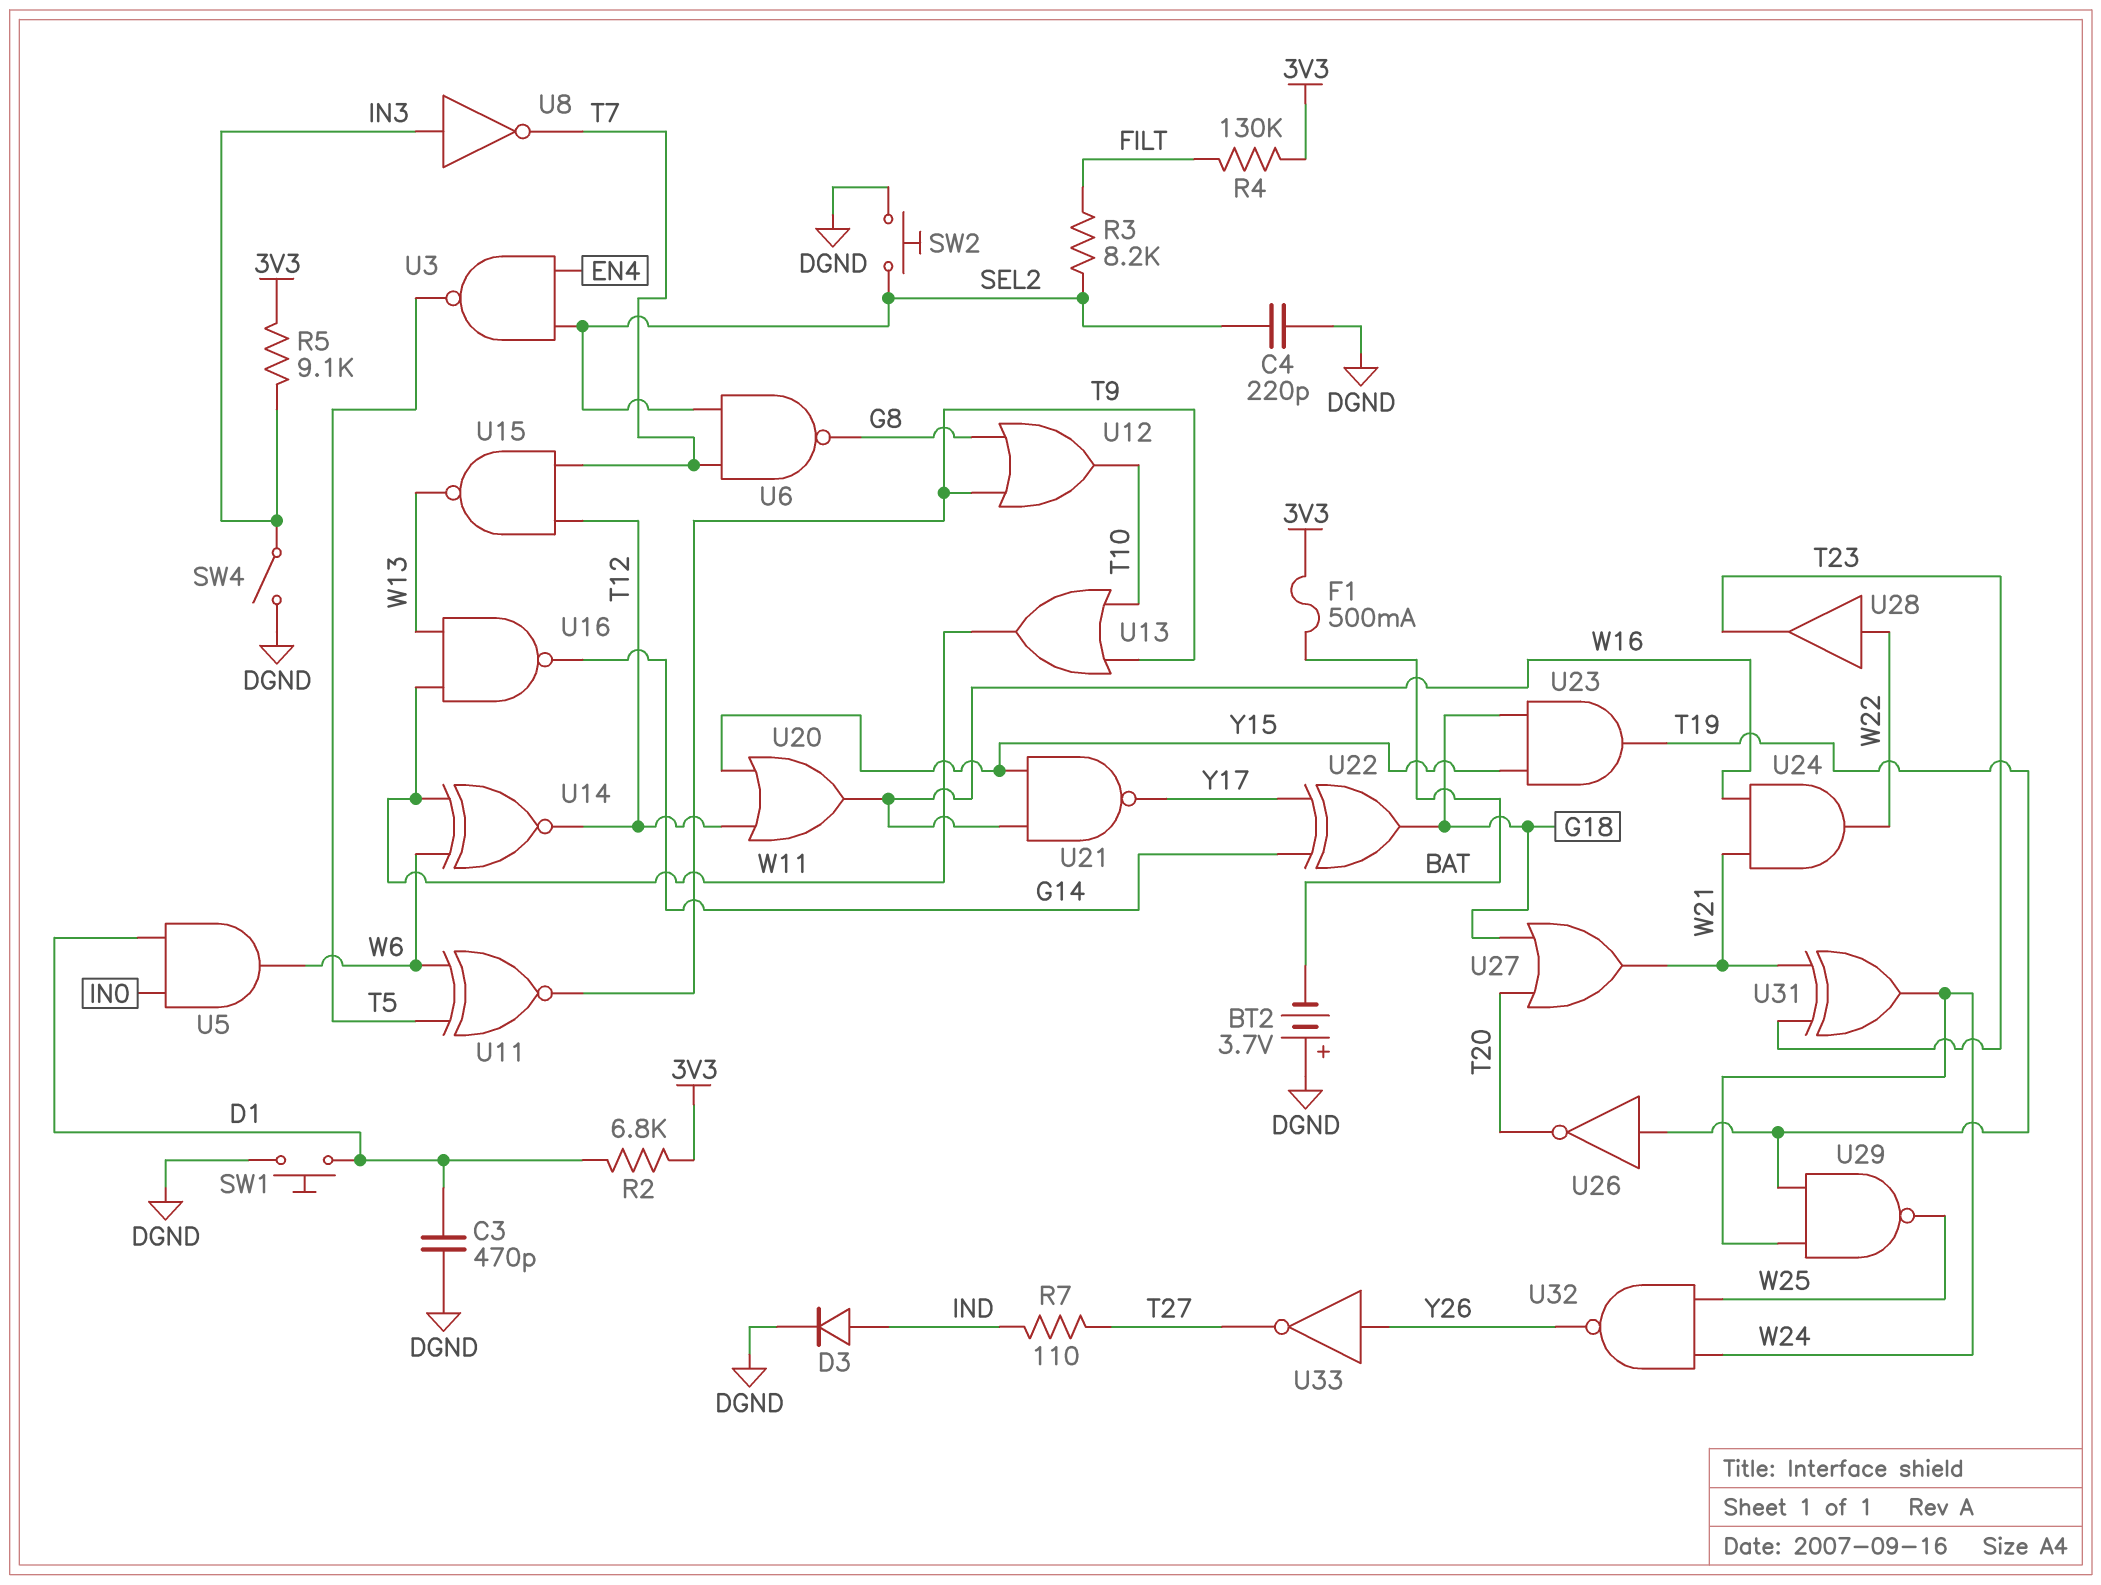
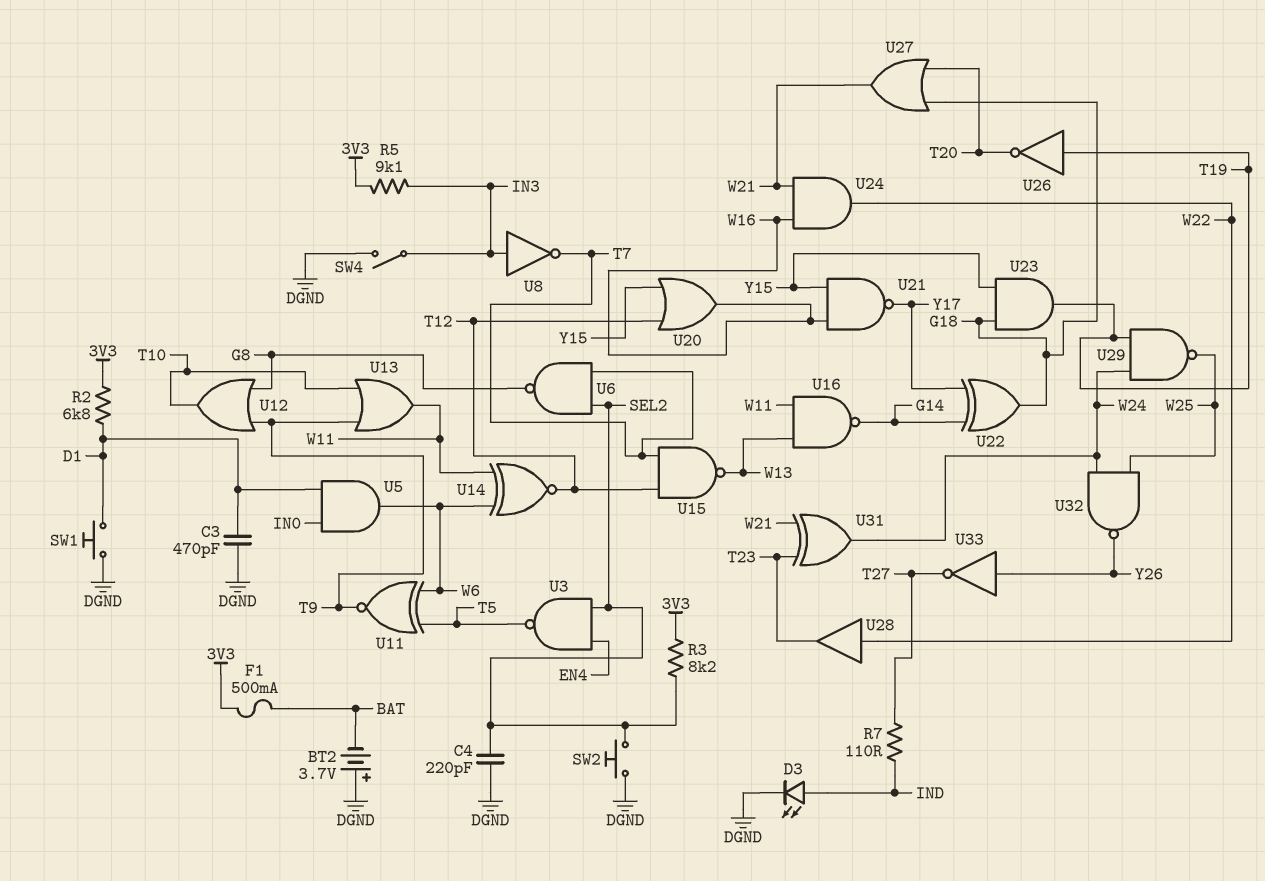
D3: diode (A IND, K DGND) -> LED (A IND, K DGND)
R3: 8.2k (FILT, SEL2) -> 8.2k (3V3, SEL2)
R4: 130k (3V3, FILT) -> none

